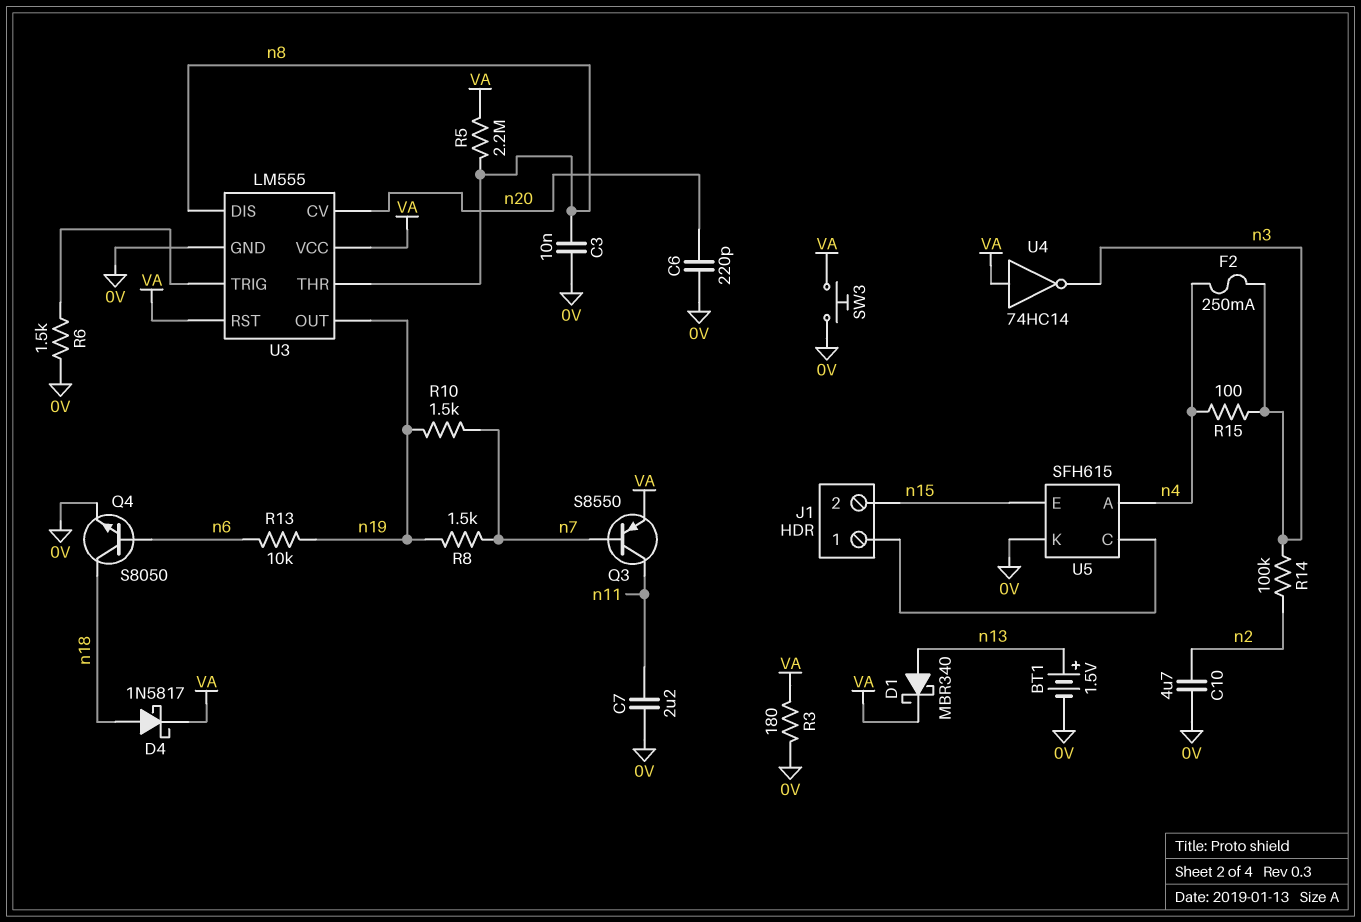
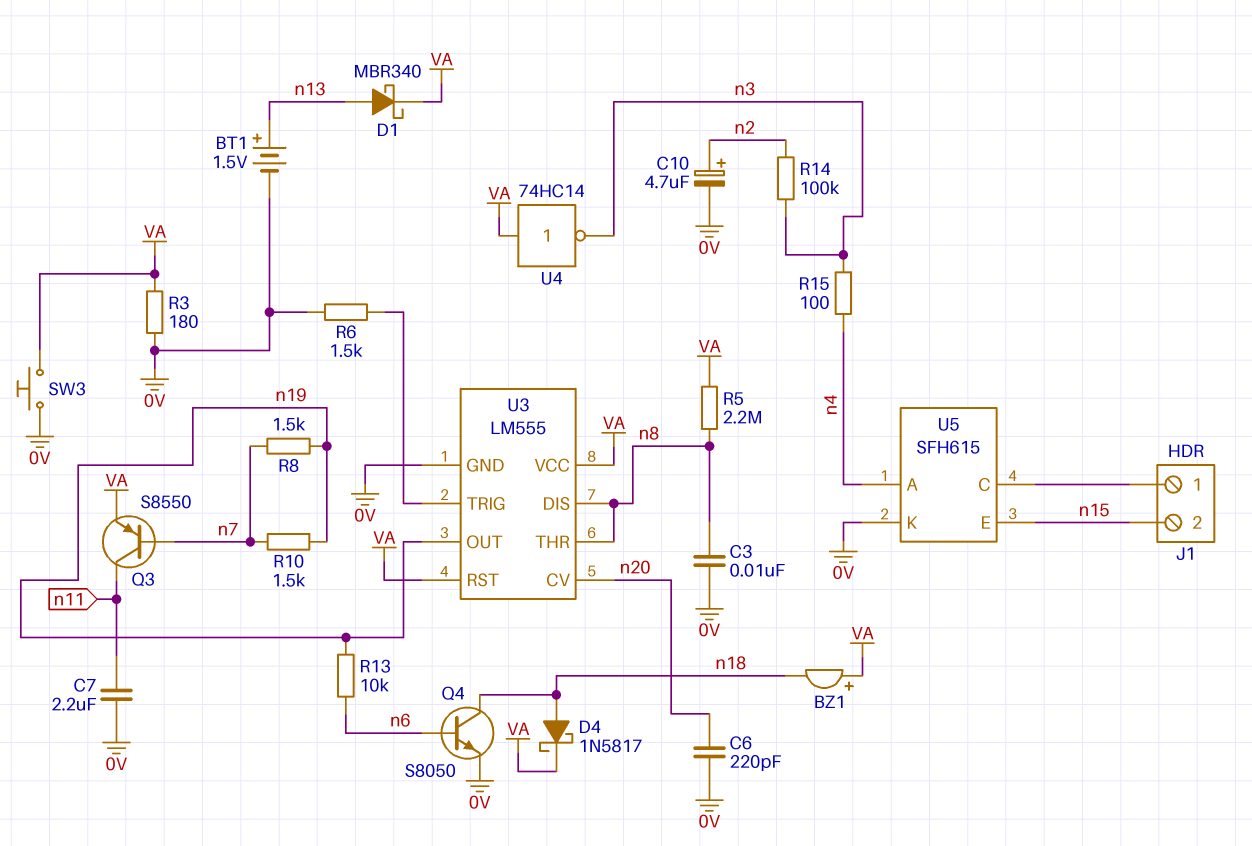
BZ1: none -> buzzer (plus VA, minus n18)
C10: 4.7uF (0V, n2) -> 4.7uF (plus n2, minus 0V)
F2: 250mA (n3, n4) -> none

